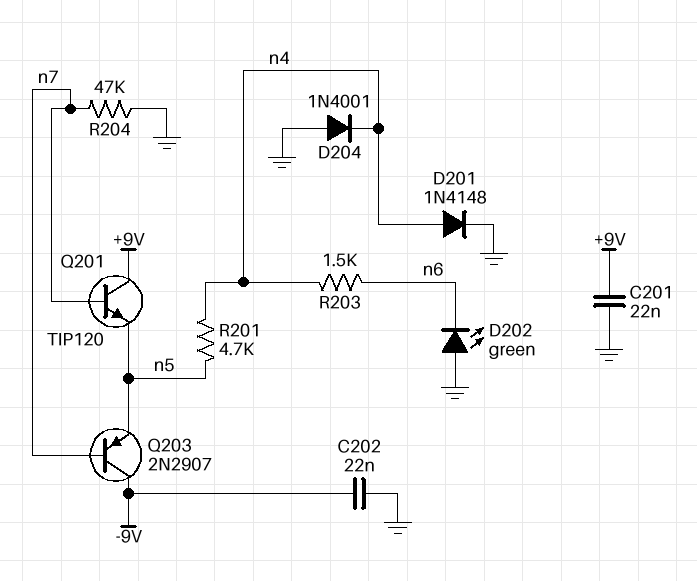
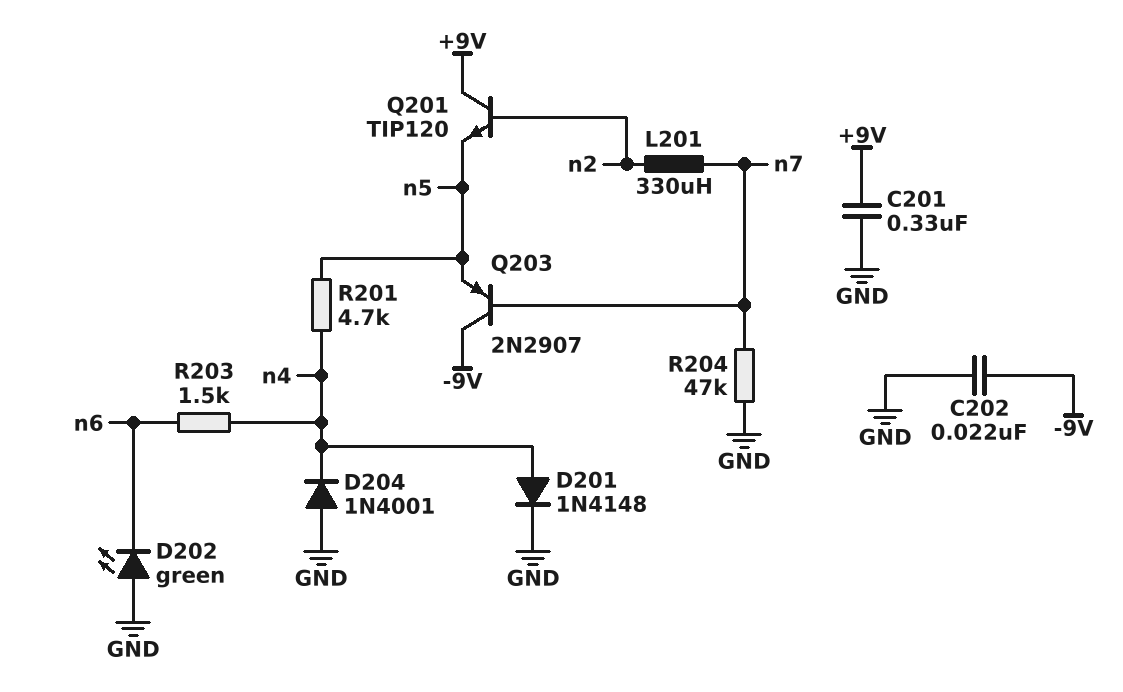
C201: 22nF (+9V, GND) -> 330nF (+9V, GND)
L201: none -> 330uH (n2, n7)
Q201: NPN TIP120 (B n7, C +9V, E n5) -> NPN TIP120 (B n2, C +9V, E n5)

